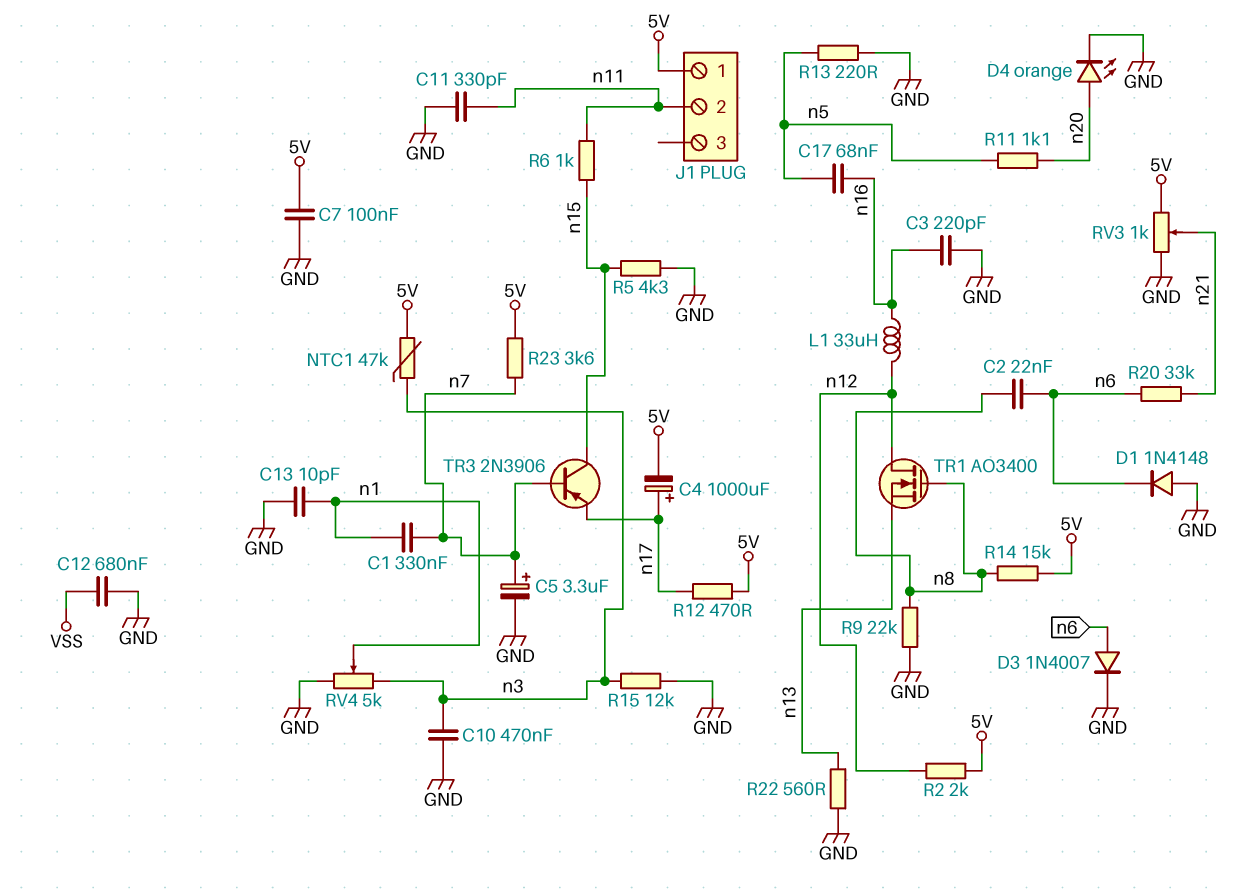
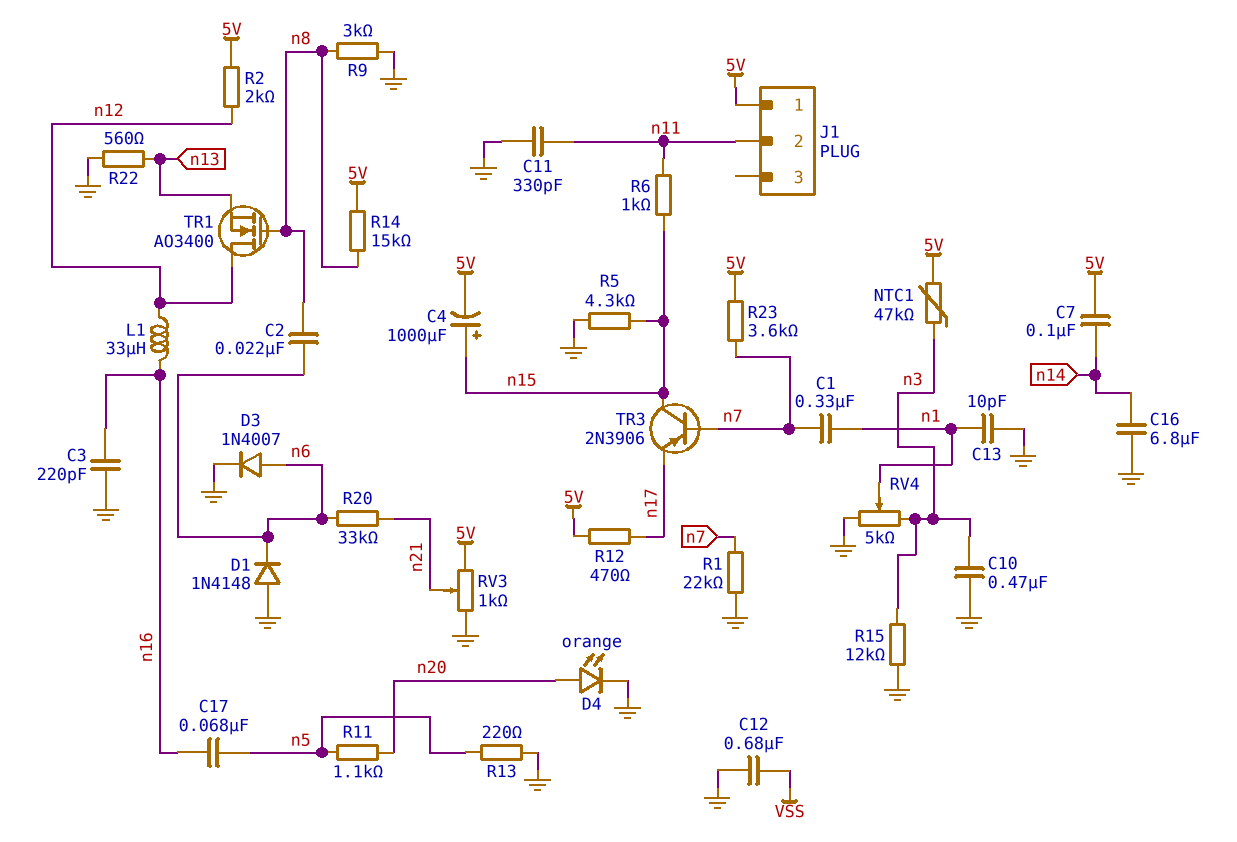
C4: 1000uF (plus n17, minus 5V) -> 1000uF (plus n15, minus 5V)
C5: 3.3uF (plus n7, minus GND) -> none
C7: 100nF (5V, GND) -> 100nF (5V, n14)
C16: none -> 6.8uF (GND, n14)
R1: none -> 22k (GND, n7)
R9: 22k (GND, n8) -> 3k (GND, n8)

